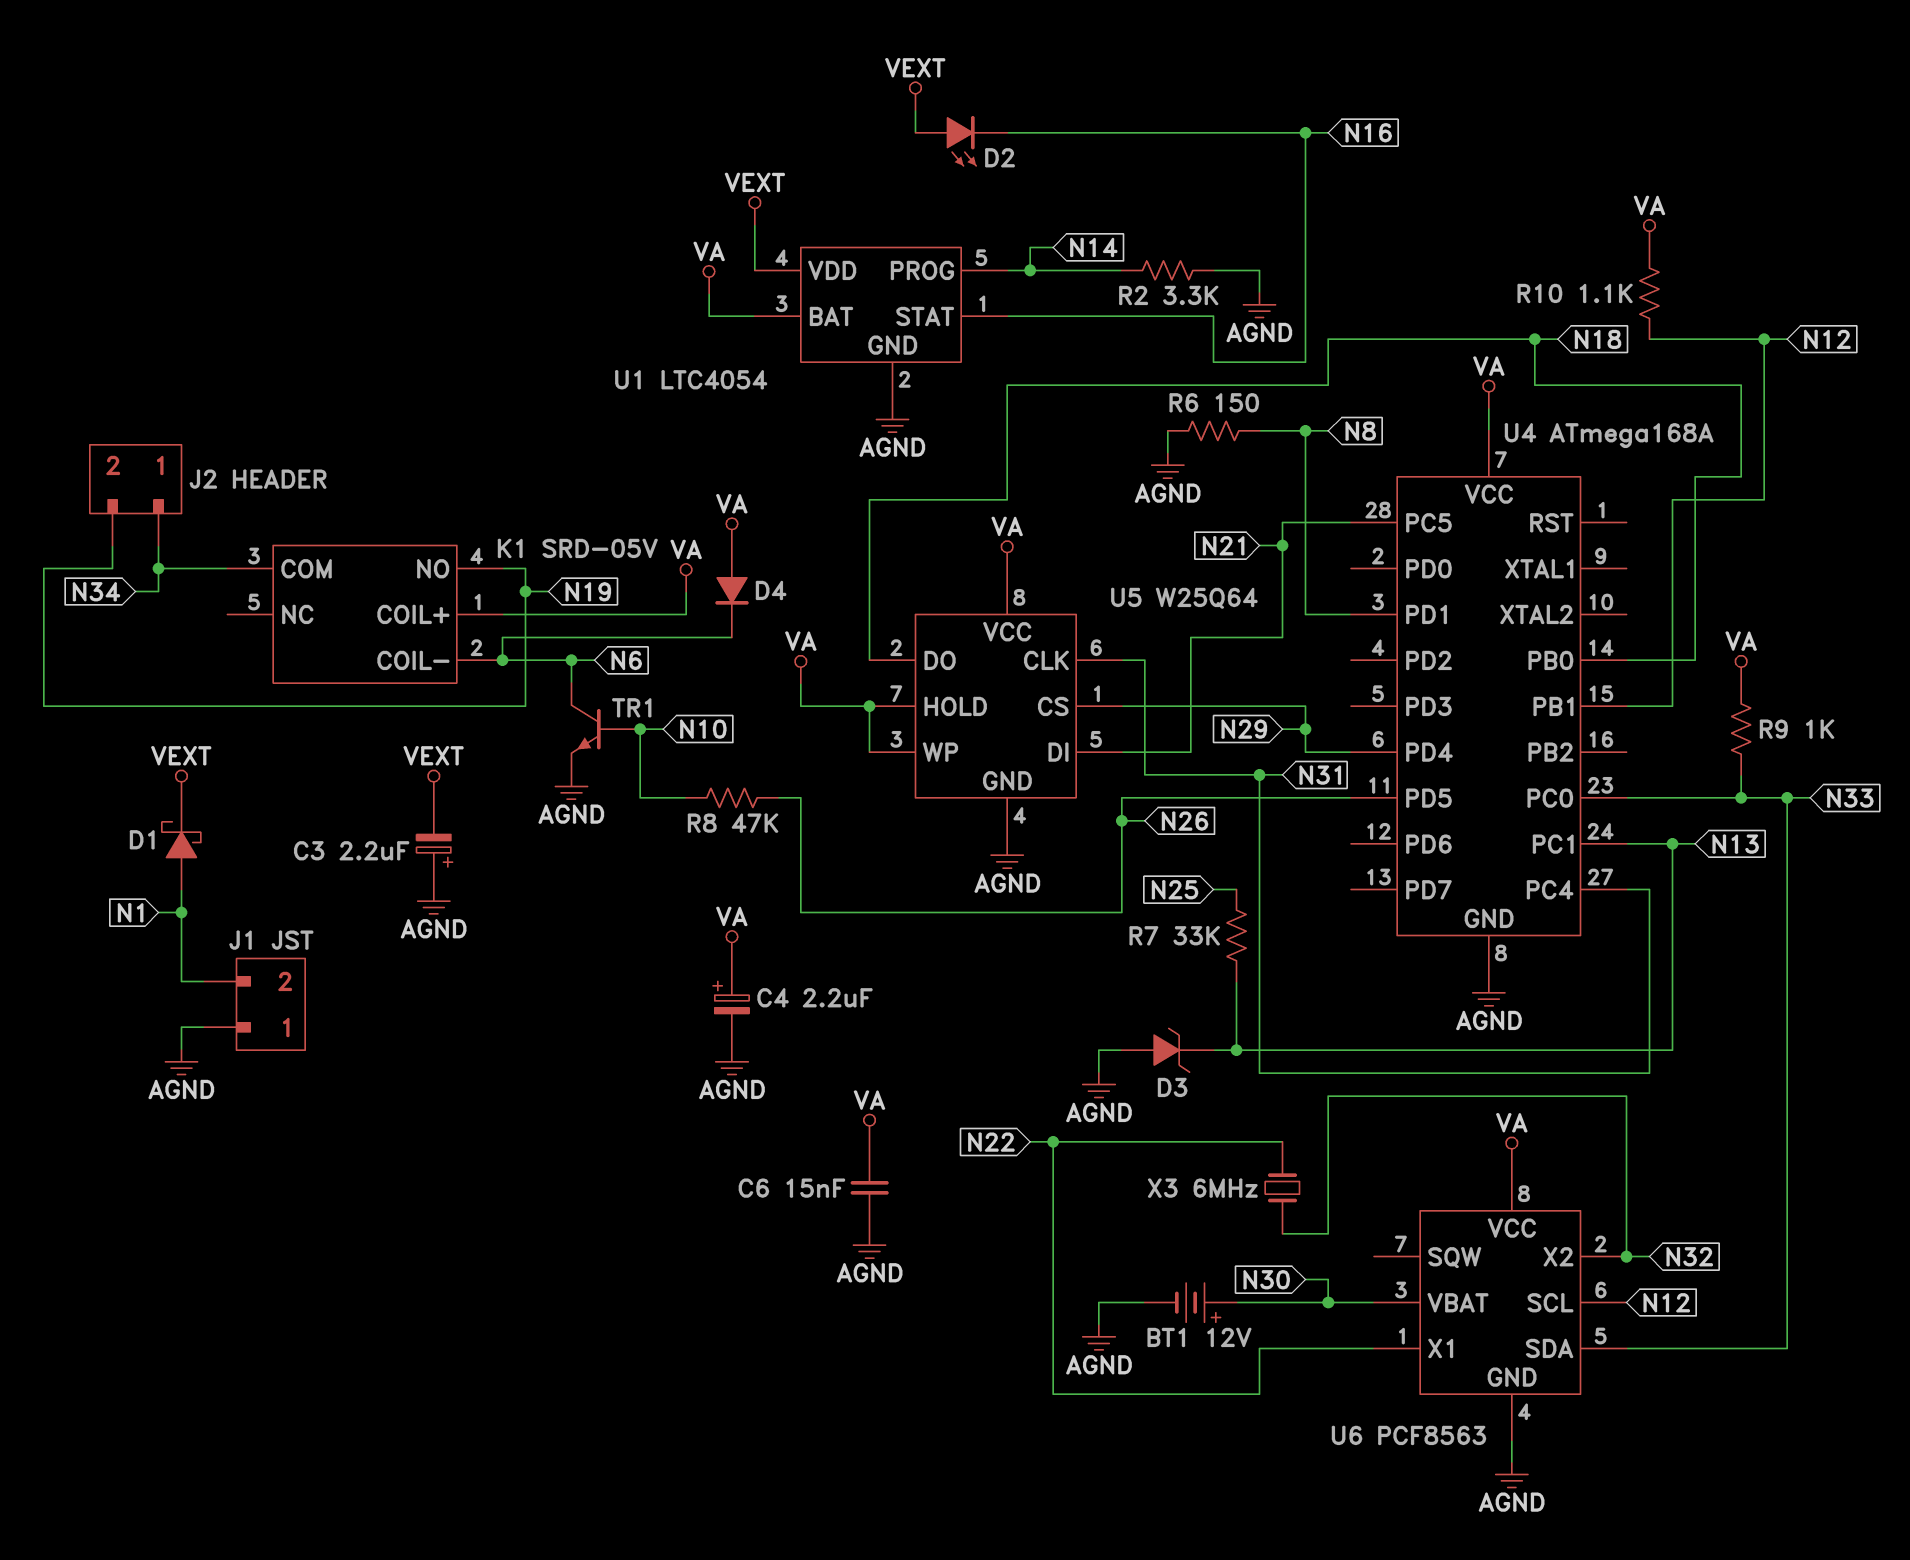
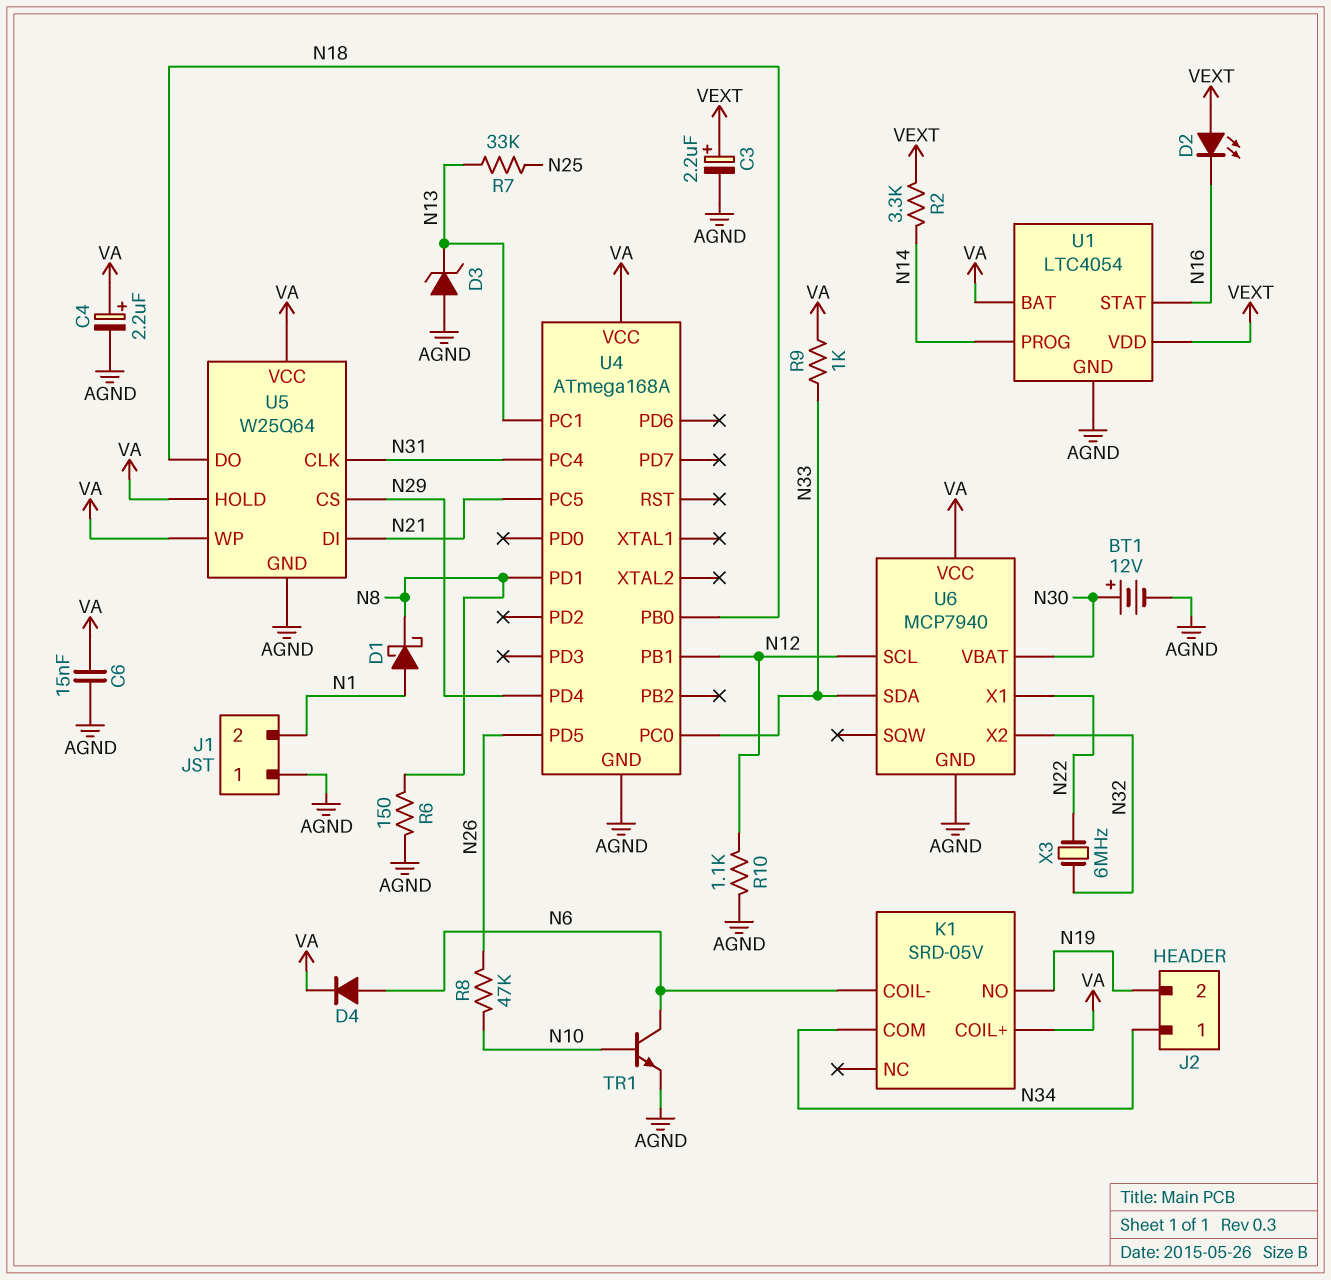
C3: 2.2uF (plus AGND, minus VEXT) -> 2.2uF (plus VEXT, minus AGND)
D1: schottky (A N1, K VEXT) -> schottky (A N1, K N8)
D4: diode (A VA, K N6) -> diode (A N6, K VA)
R2: 3.3k (AGND, N14) -> 3.3k (N14, VEXT)
R10: 1.1k (N12, VA) -> 1.1k (AGND, N12)
U6: PCF8563 -> MCP7940

